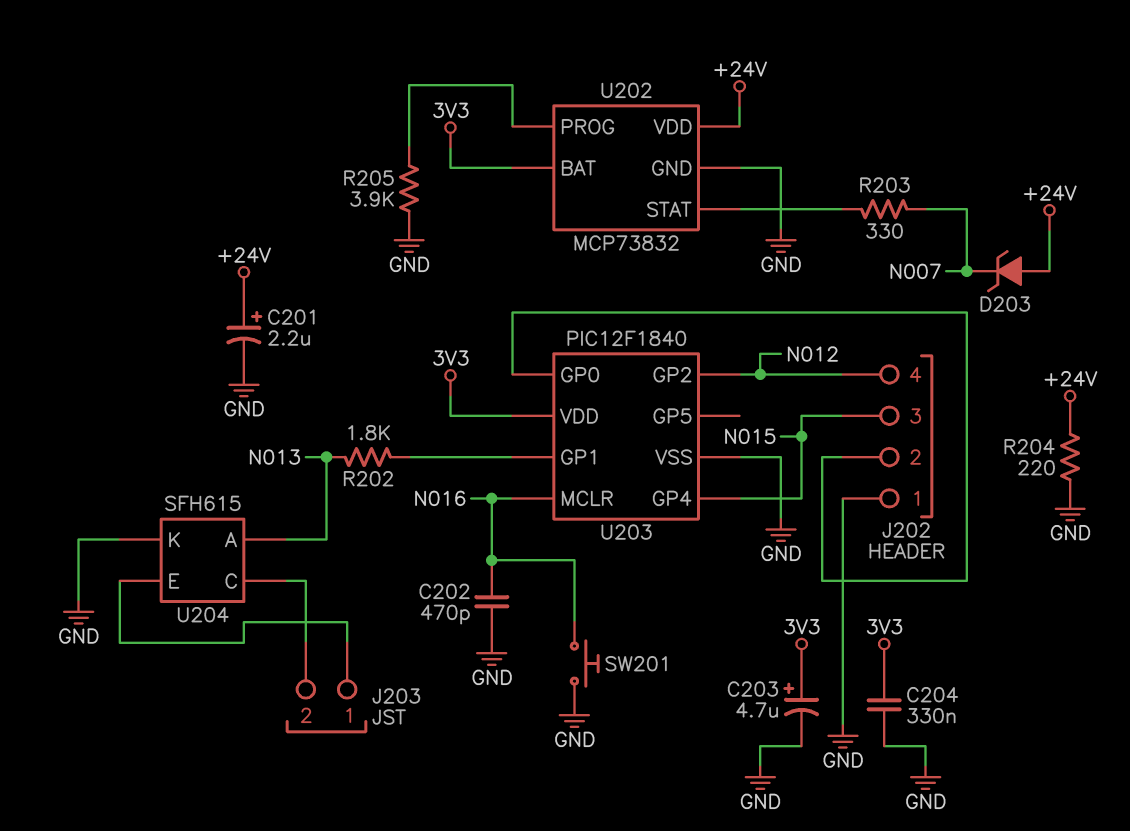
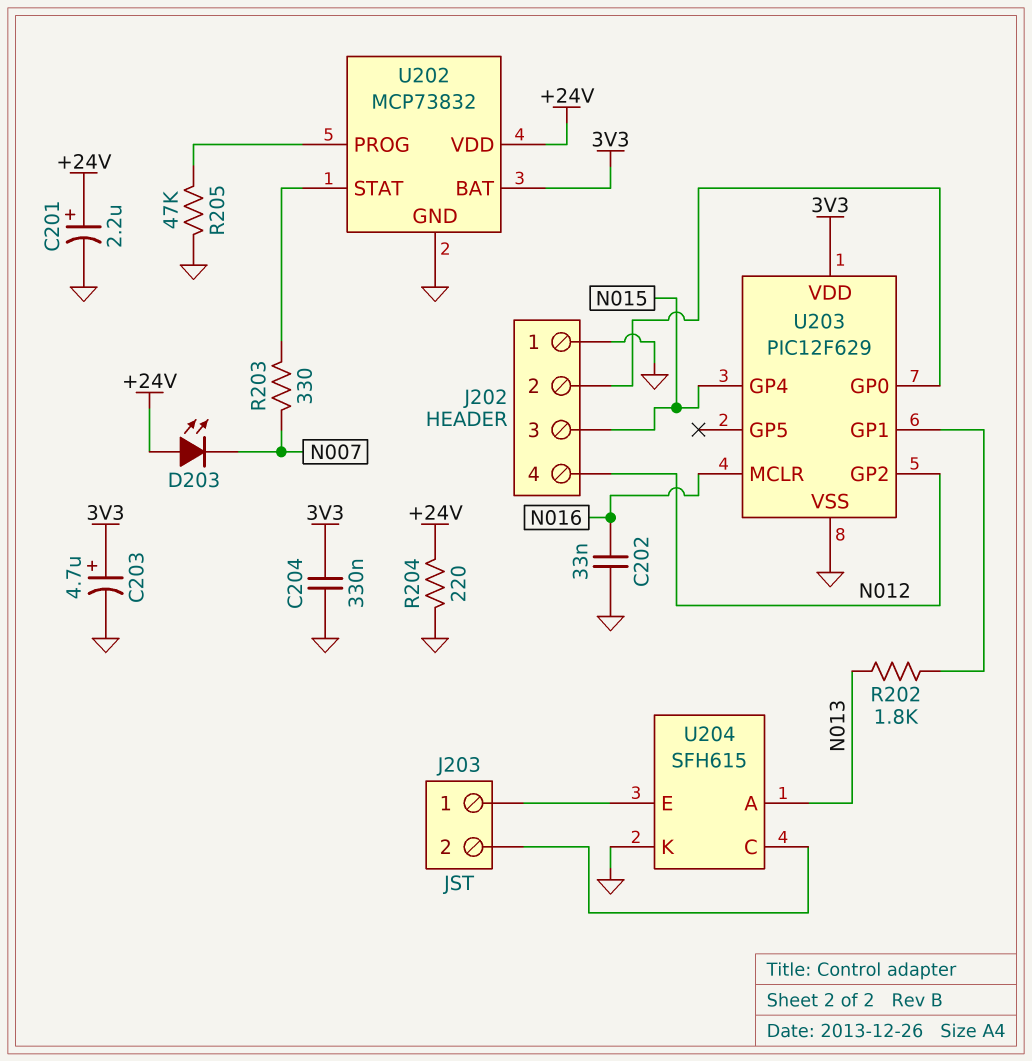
C202: 470pF (GND, N016) -> 33nF (GND, N016)
D203: zener (A +24V, K N007) -> LED (A +24V, K N007)
R205: 3.9k (GND, U202/PROG) -> 47k (GND, U202/PROG)
SW201: button (GND, N016) -> none
U203: PIC12F1840 -> PIC12F629

